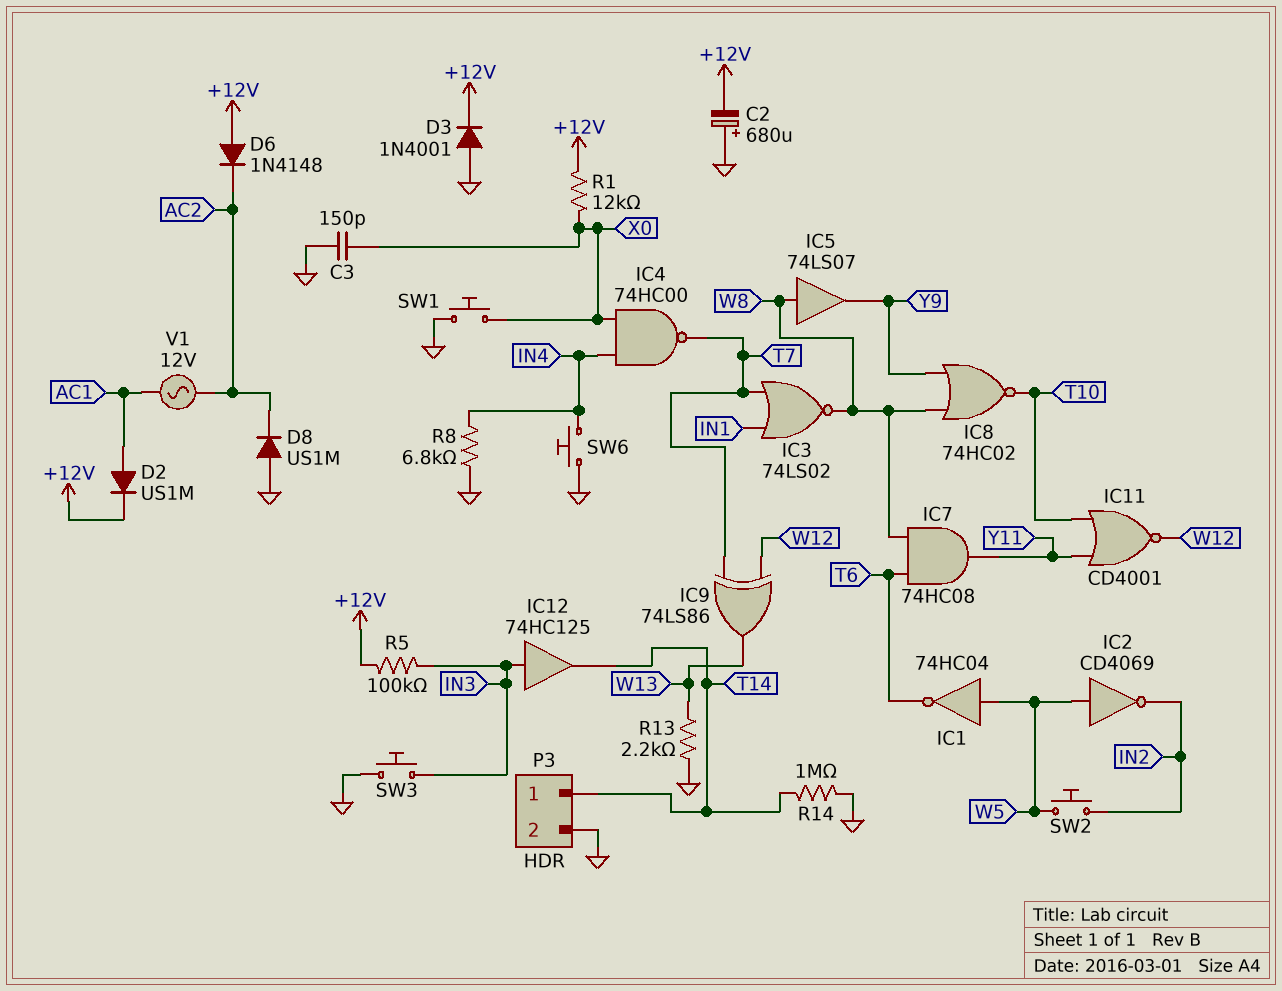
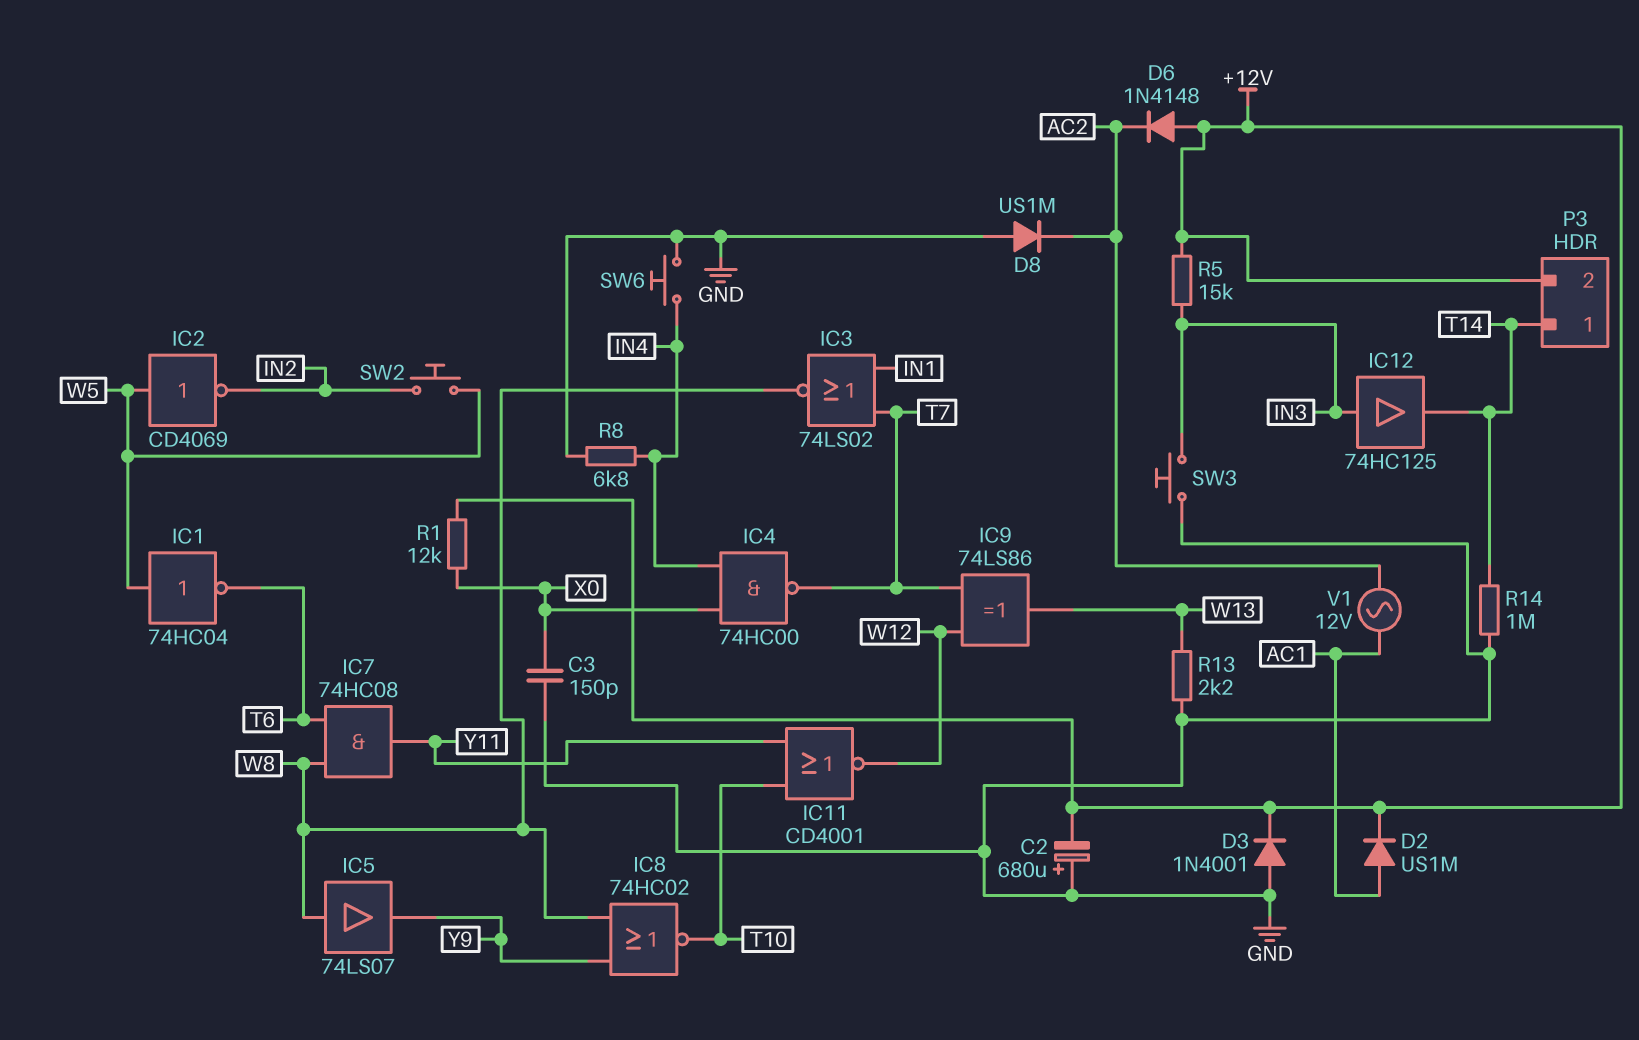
P3 pin 2: GND -> +12V
R5: 100k (+12V, IN3) -> 15k (+12V, IN3)
SW1: button (GND, X0) -> none

